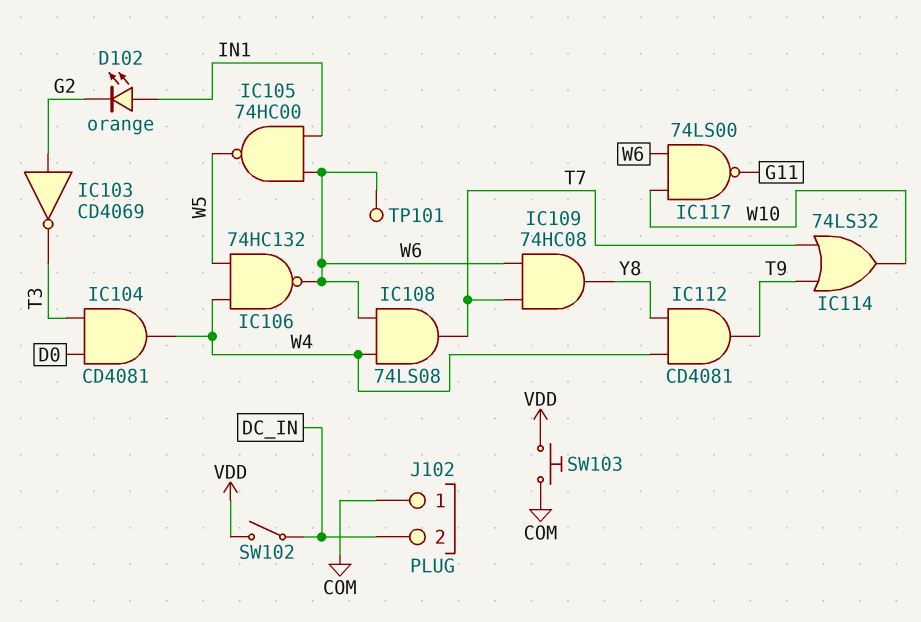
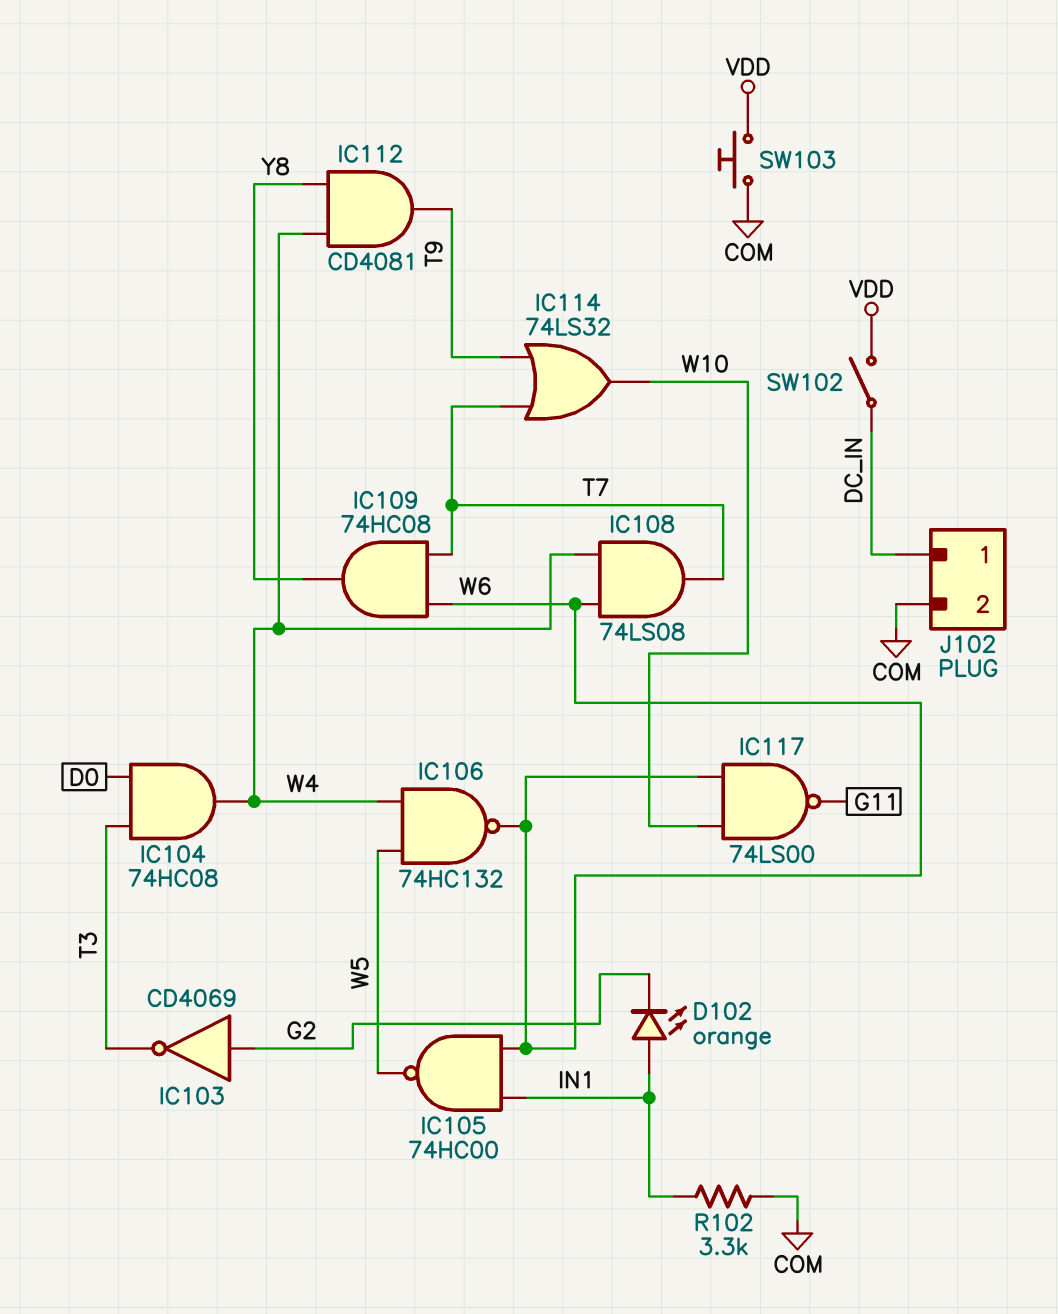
IC104: AND CD4081 (in D0, in T3, out W4) -> AND 74HC08 (in D0, in T3, out W4)
J102 pin 1: COM -> DC_IN
J102 pin 2: DC_IN -> COM
R102: none -> 3.3k (COM, IN1)
TP101: test point (W6) -> none

